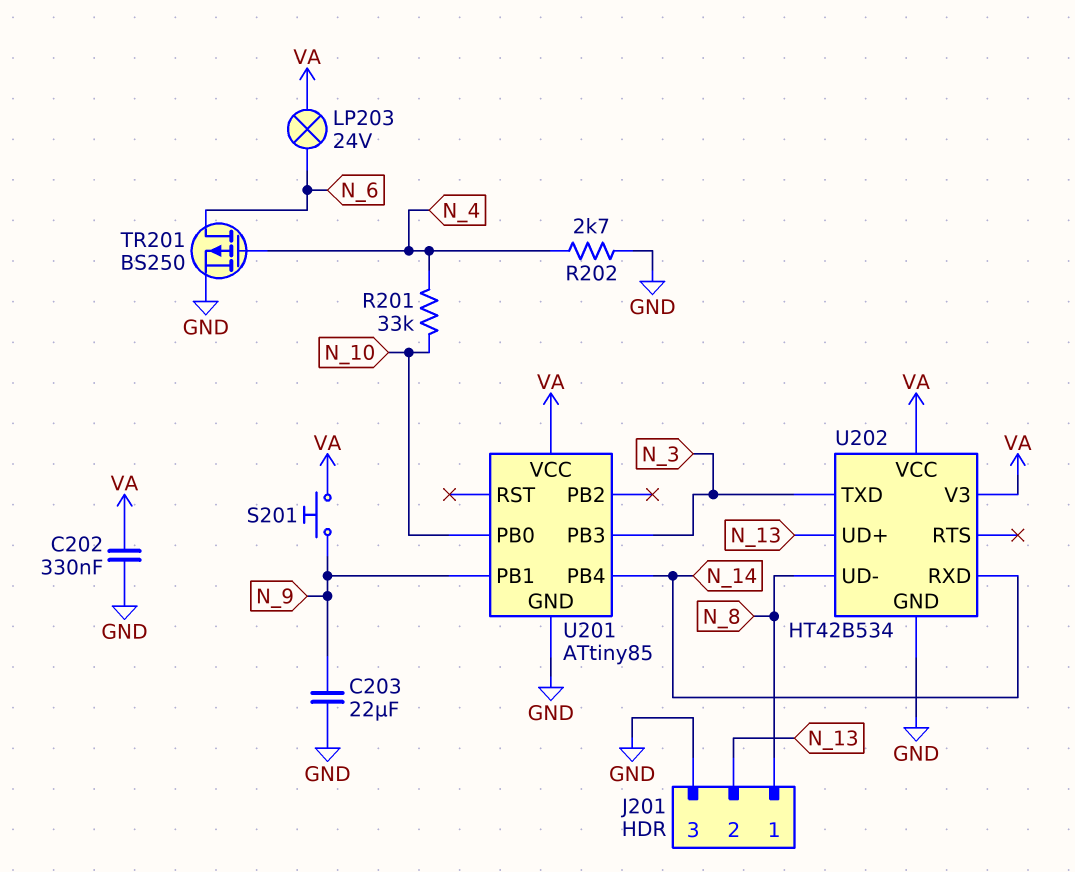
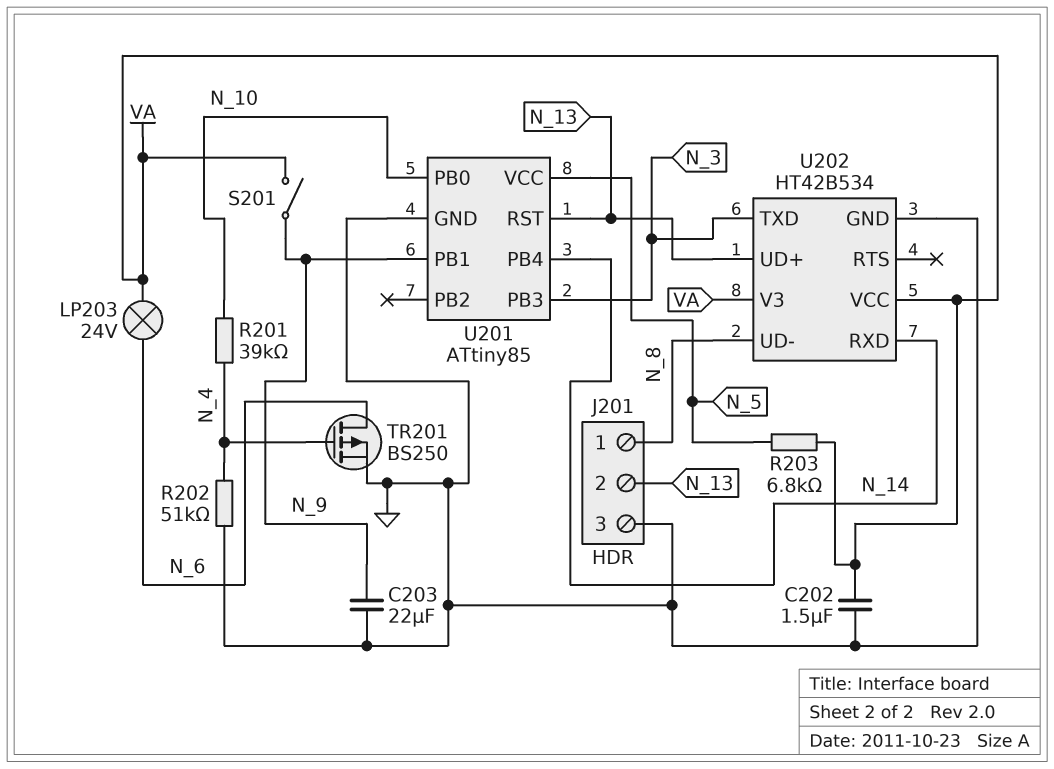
C202: 330nF (GND, VA) -> 1.5uF (GND, VA)
R201: 33k (N_4, N_10) -> 39k (N_4, N_10)
R202: 2.7k (GND, N_4) -> 51k (GND, N_4)
R203: none -> 6.8k (N_5, VA)
S201: button (N_9, VA) -> switch (N_9, VA)
U201 pin RST: none -> N_13
U201 pin VCC: VA -> N_5

